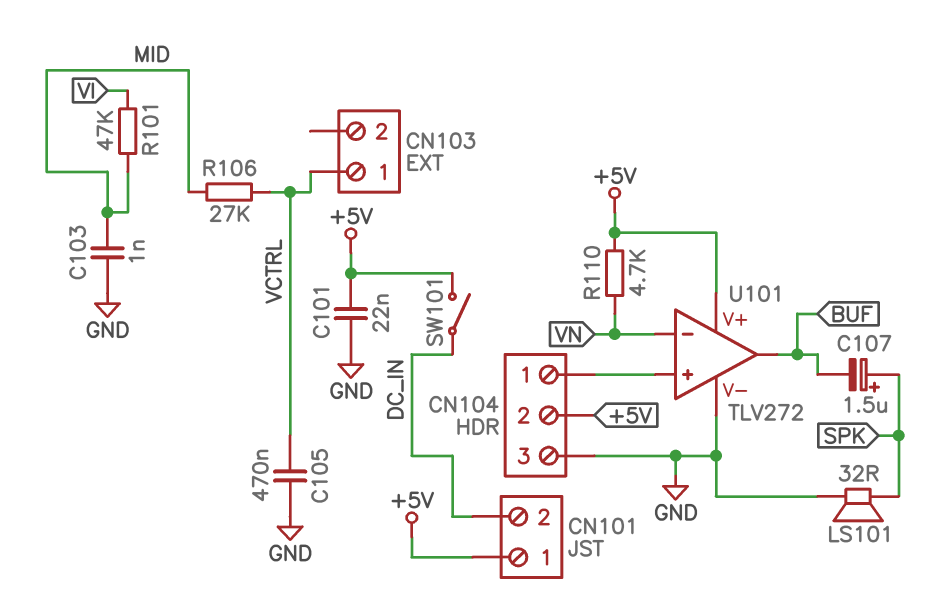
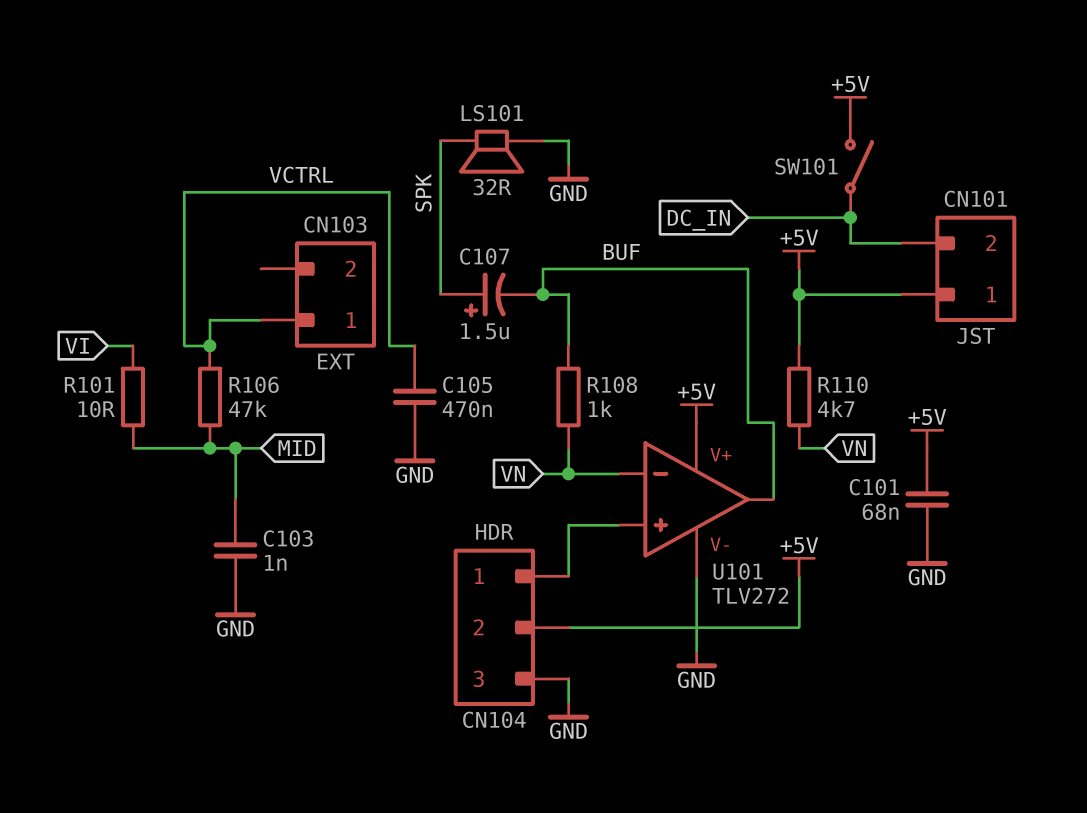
C101: 22nF (+5V, GND) -> 68nF (+5V, GND)
R101: 47k (MID, VI) -> 10 (MID, VI)
R106: 27k (MID, VCTRL) -> 47k (MID, VCTRL)
R108: none -> 1k (BUF, VN)

